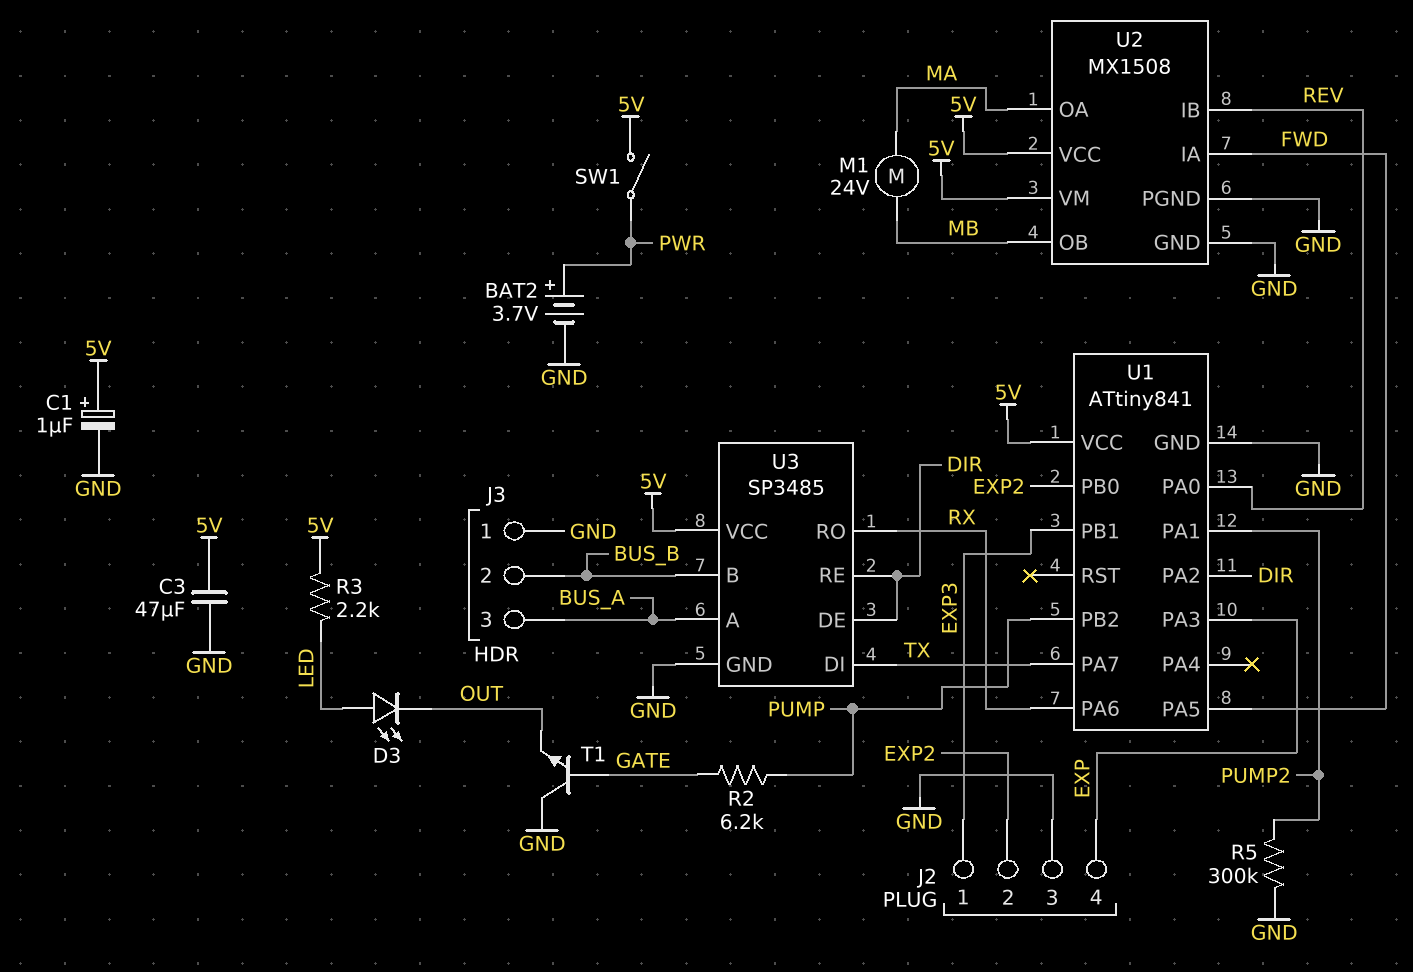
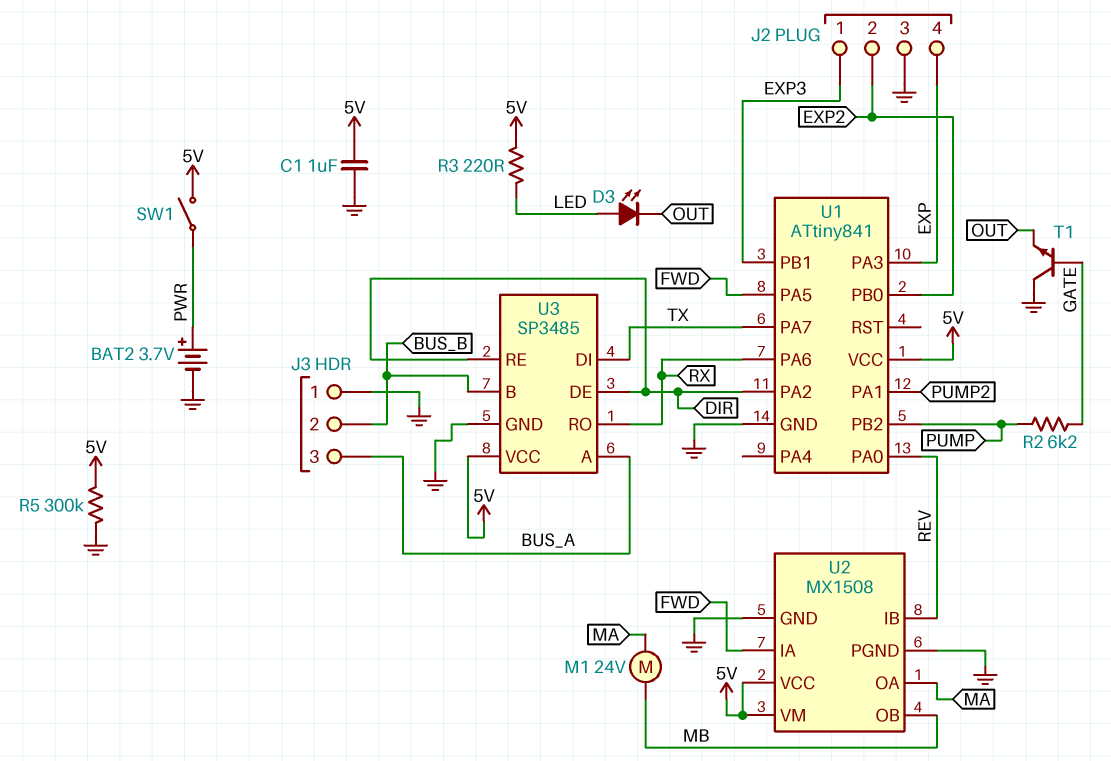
C1: 1uF (plus 5V, minus GND) -> 1uF (5V, GND)
C3: 47uF (5V, GND) -> none
R3: 2.2k (5V, LED) -> 220 (5V, LED)
R5: 300k (GND, PUMP2) -> 300k (5V, GND)

